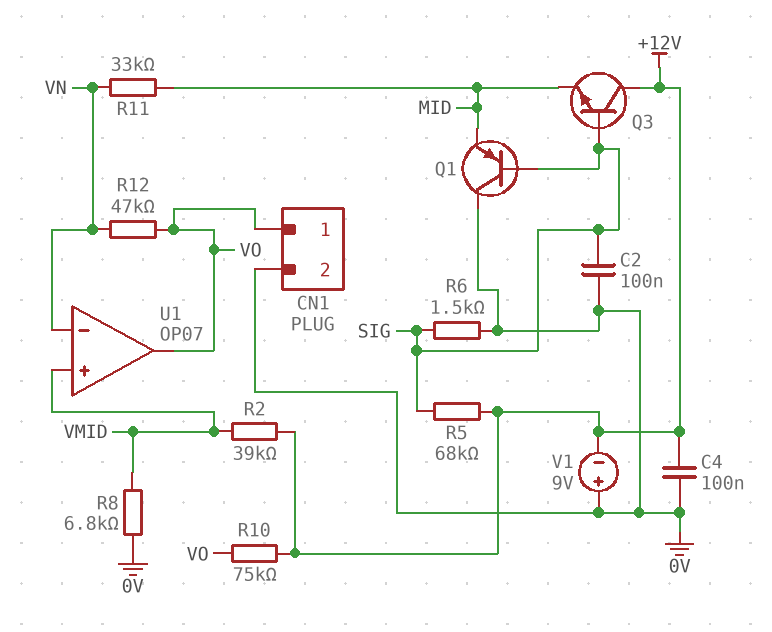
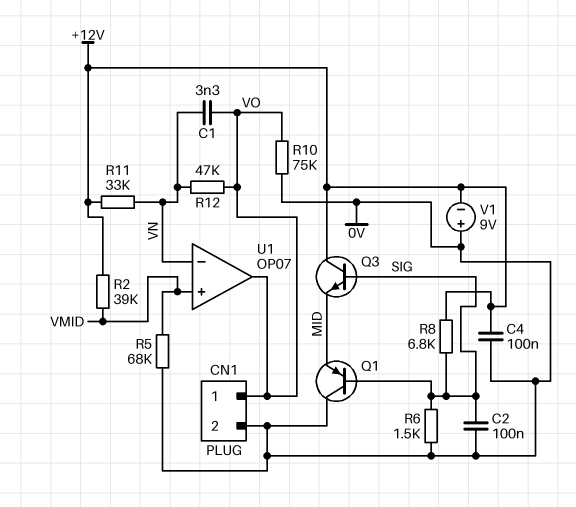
C1: none -> 3.3nF (VN, VO)
R5: 68k (+12V, SIG) -> 68k (0V, VMID)
R8: 6.8k (0V, VMID) -> 6.8k (+12V, SIG)
R10: 75k (+12V, VO) -> 75k (0V, VO)
R11: 33k (MID, VN) -> 33k (+12V, VN)

